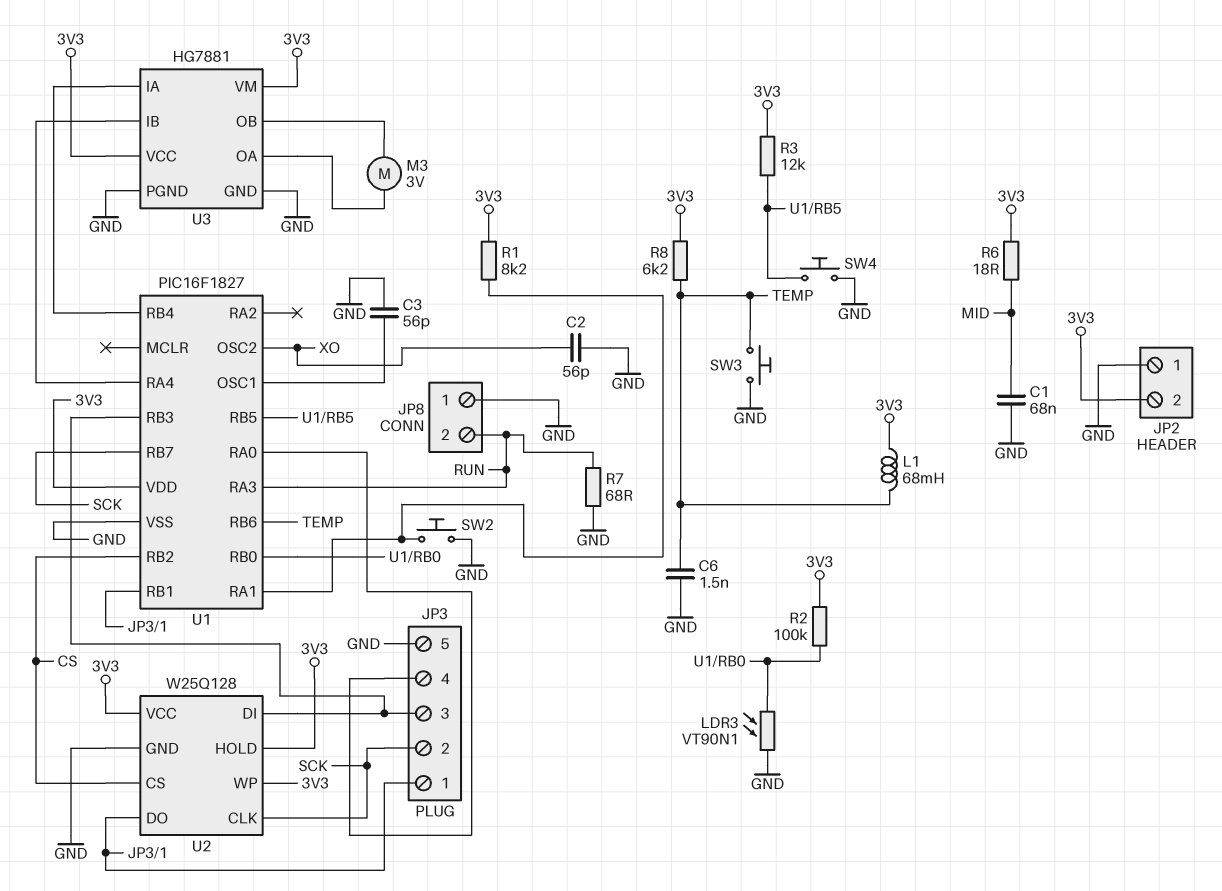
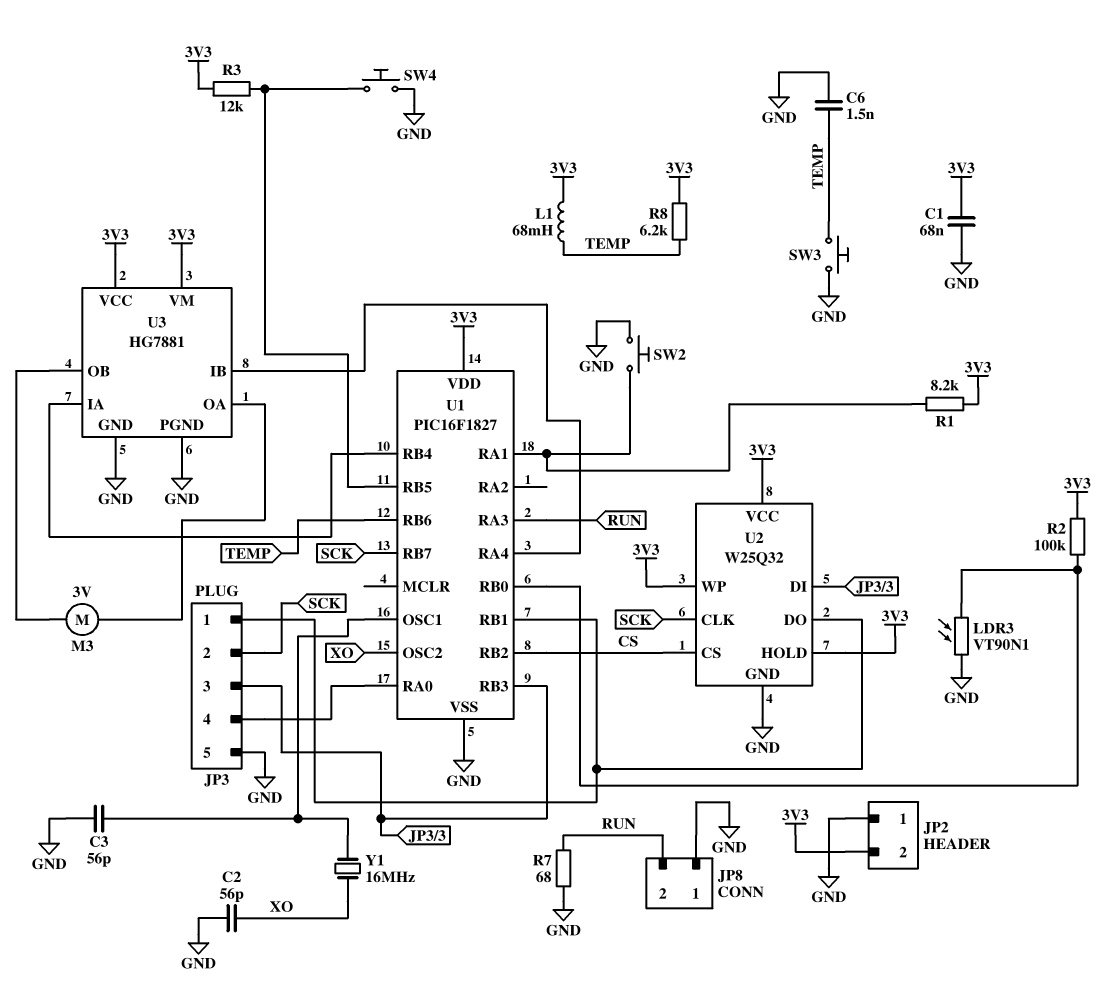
C1: 68nF (GND, MID) -> 68nF (3V3, GND)
R6: 18 (3V3, MID) -> none
U2: W25Q128 -> W25Q32
Y1: none -> 16MHz (U1/OSC1, XO)

